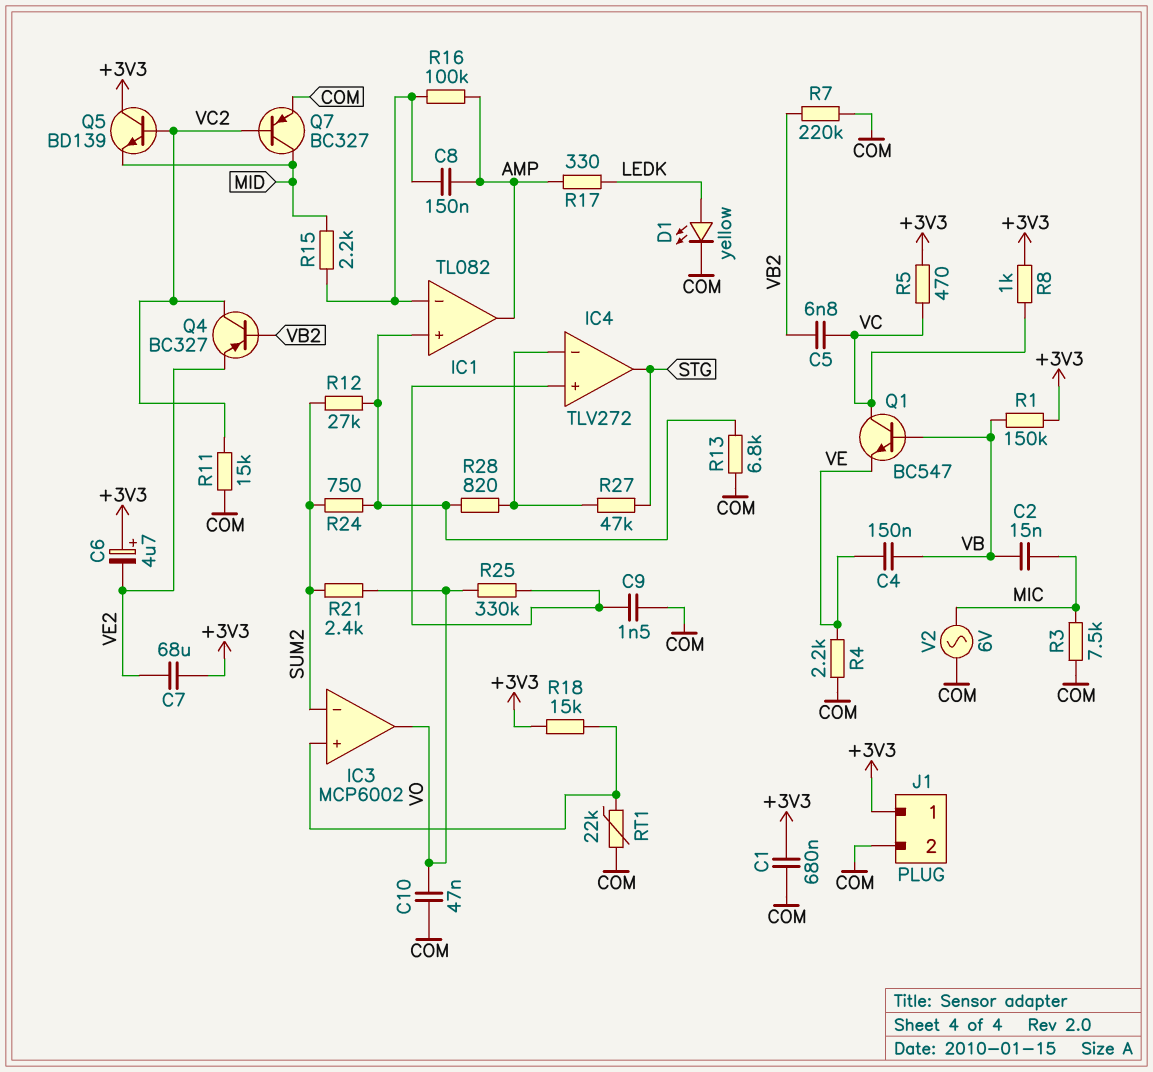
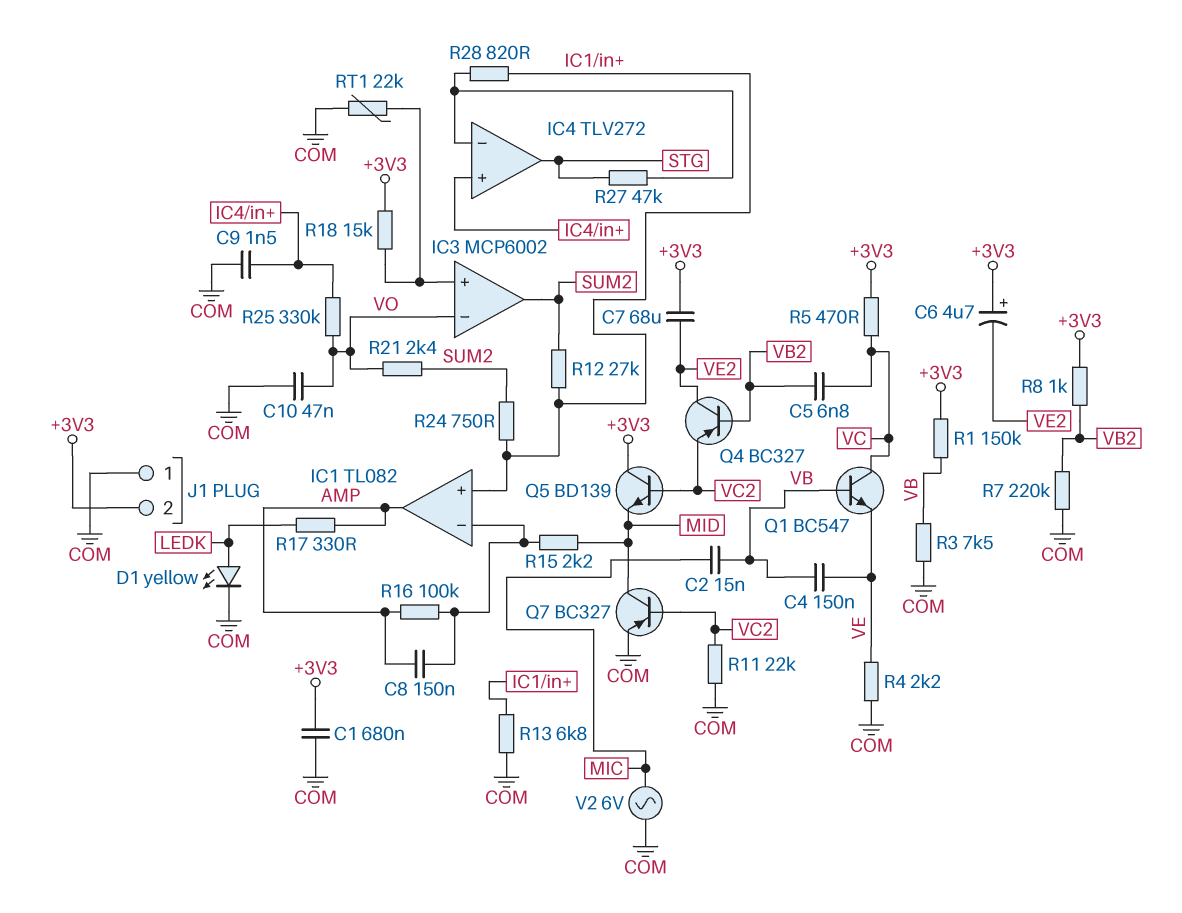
IC3 pin in-: SUM2 -> VO
IC3 pin out: VO -> SUM2
J1 pin 1: +3V3 -> COM
J1 pin 2: COM -> +3V3
Q4: PNP BC327 (B VB2, C VC2, E VE2) -> PNP BC327 (B VB2, C VE2, E VC2)
R3: 7.5k (COM, MIC) -> 7.5k (COM, VB)
R8: 1k (+3V3, VC) -> 1k (+3V3, VB2)
R11: 15k (COM, VC2) -> 22k (COM, VC2)

